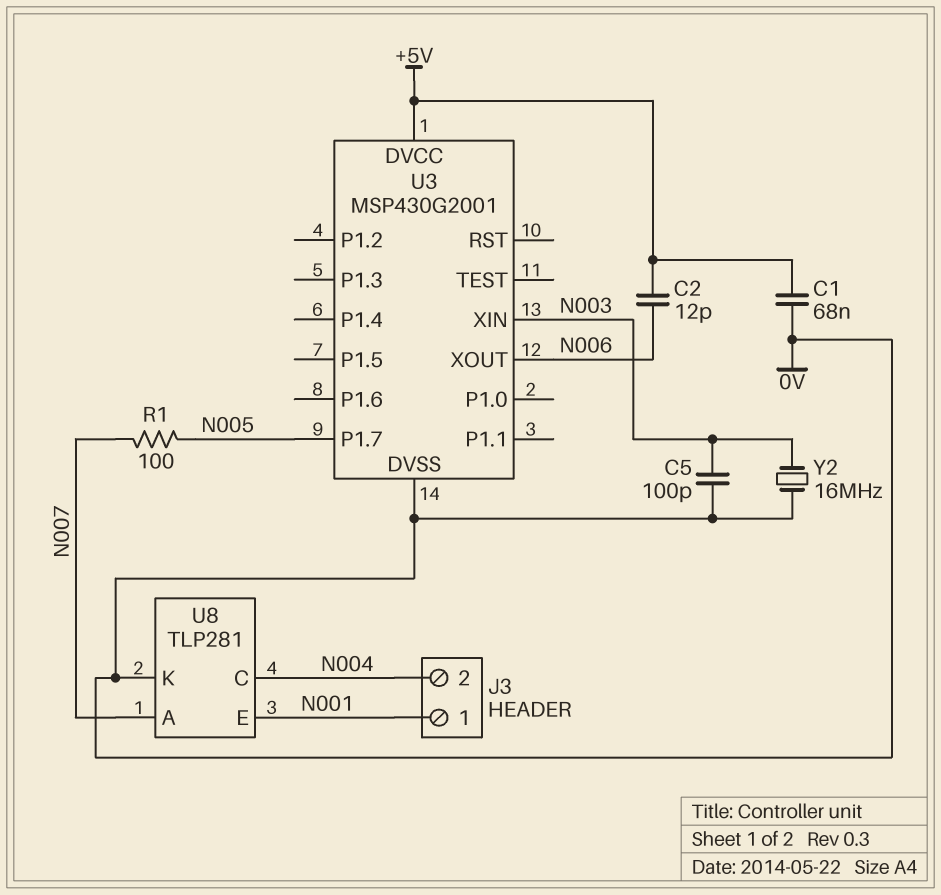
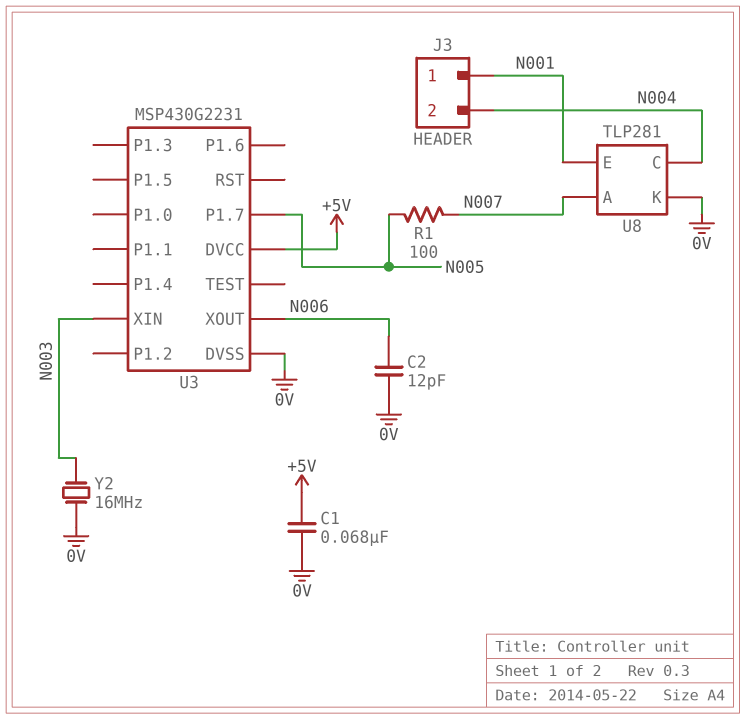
C2: 12pF (+5V, N006) -> 12pF (0V, N006)
C5: 100pF (0V, N003) -> none
U3: MSP430G2001 -> MSP430G2231

